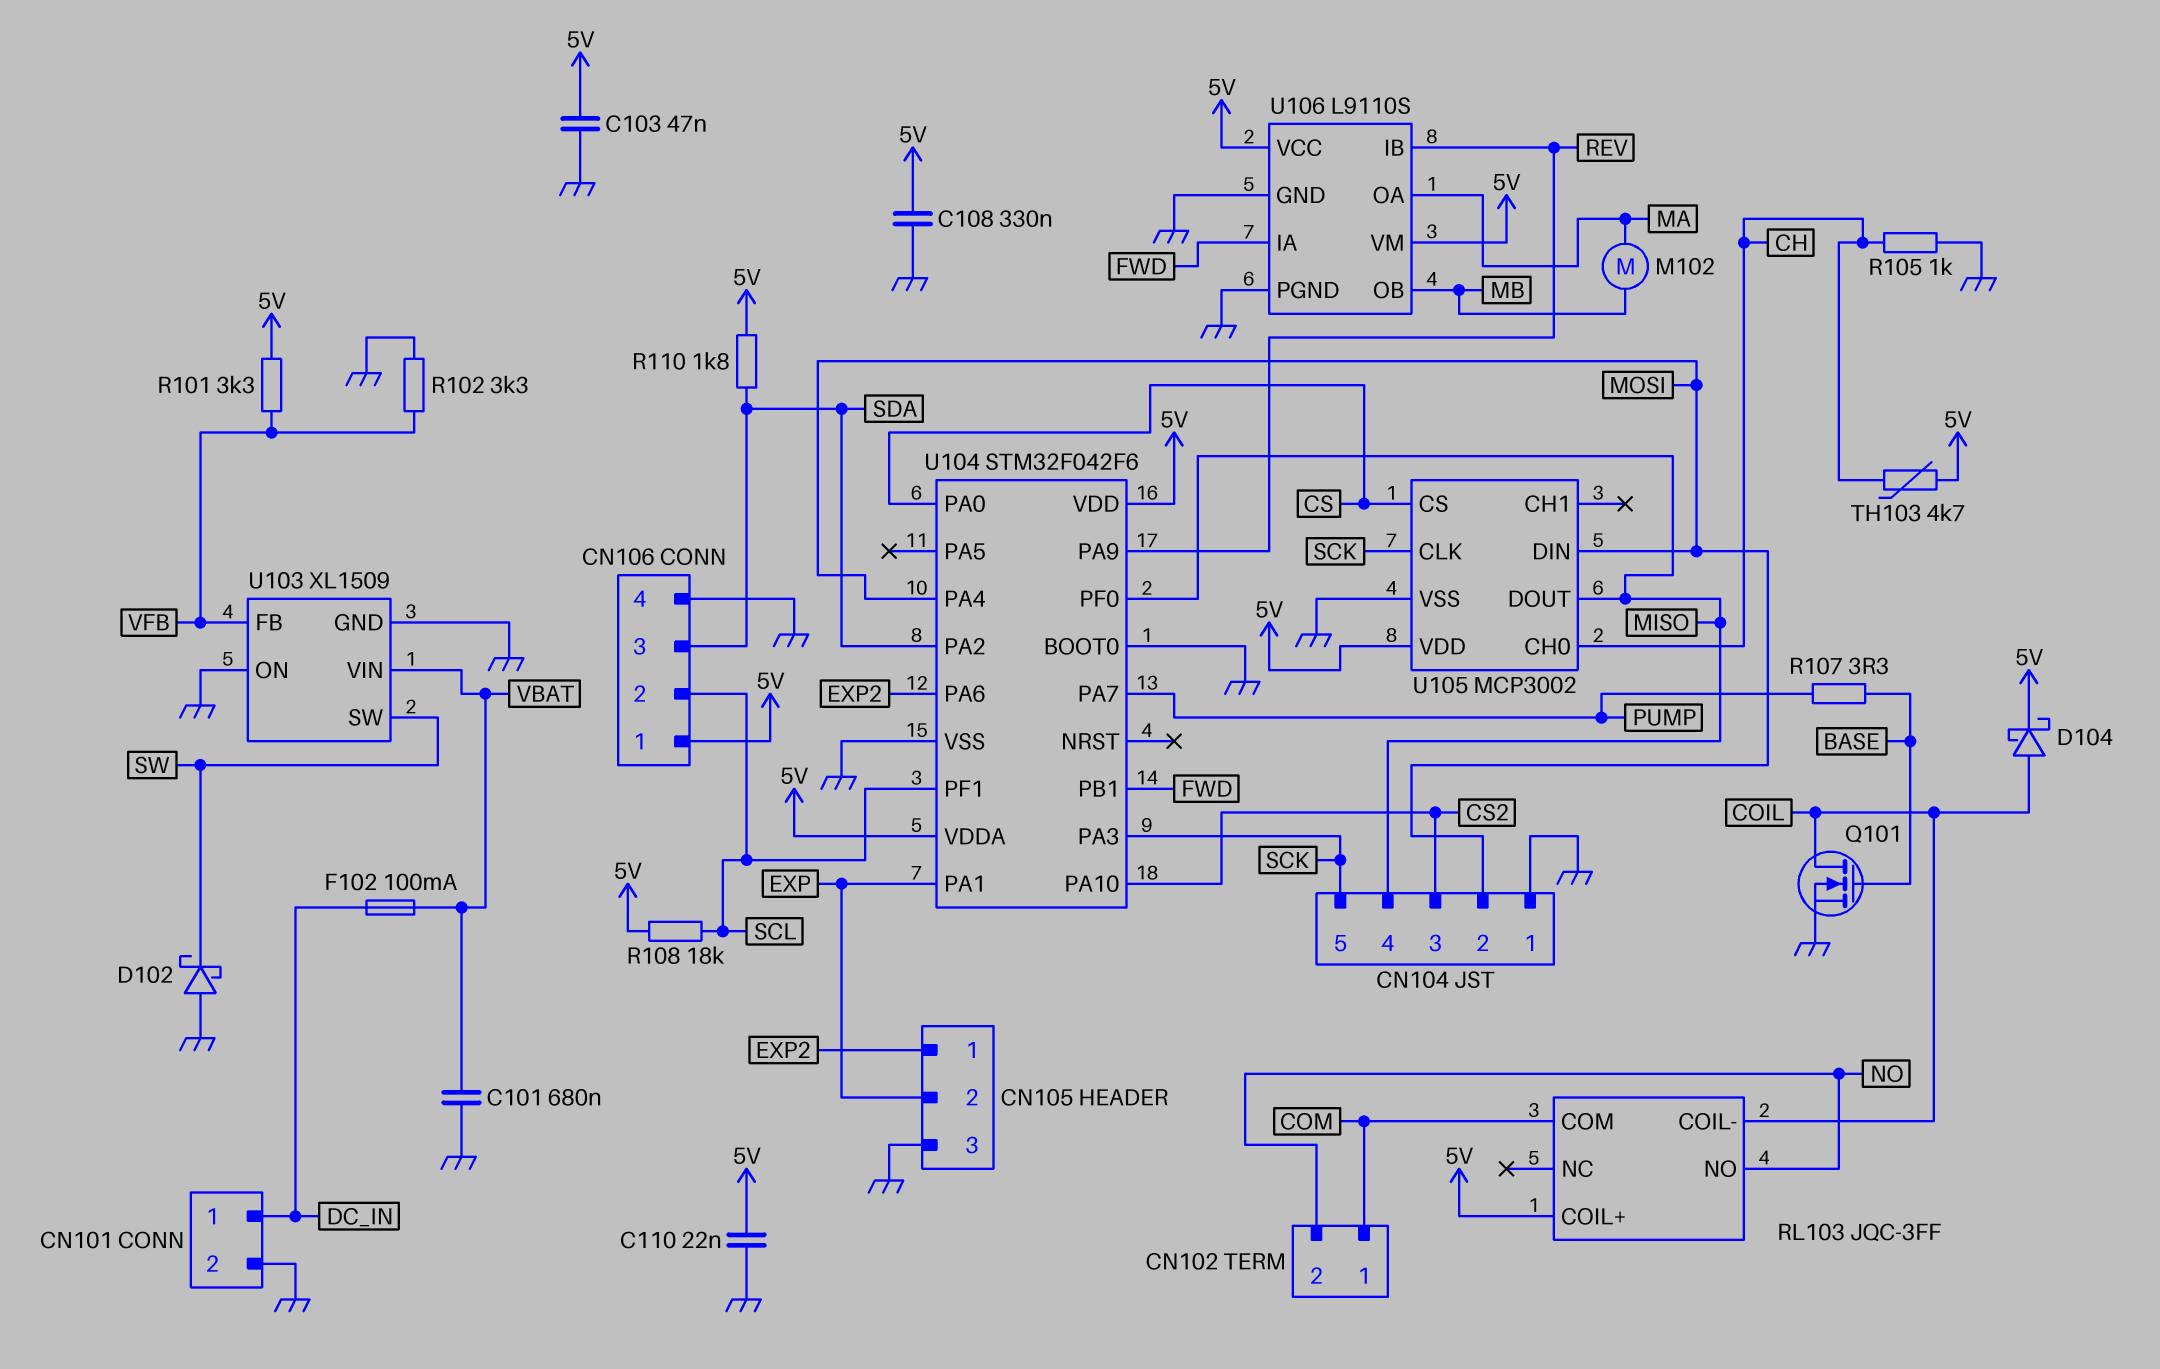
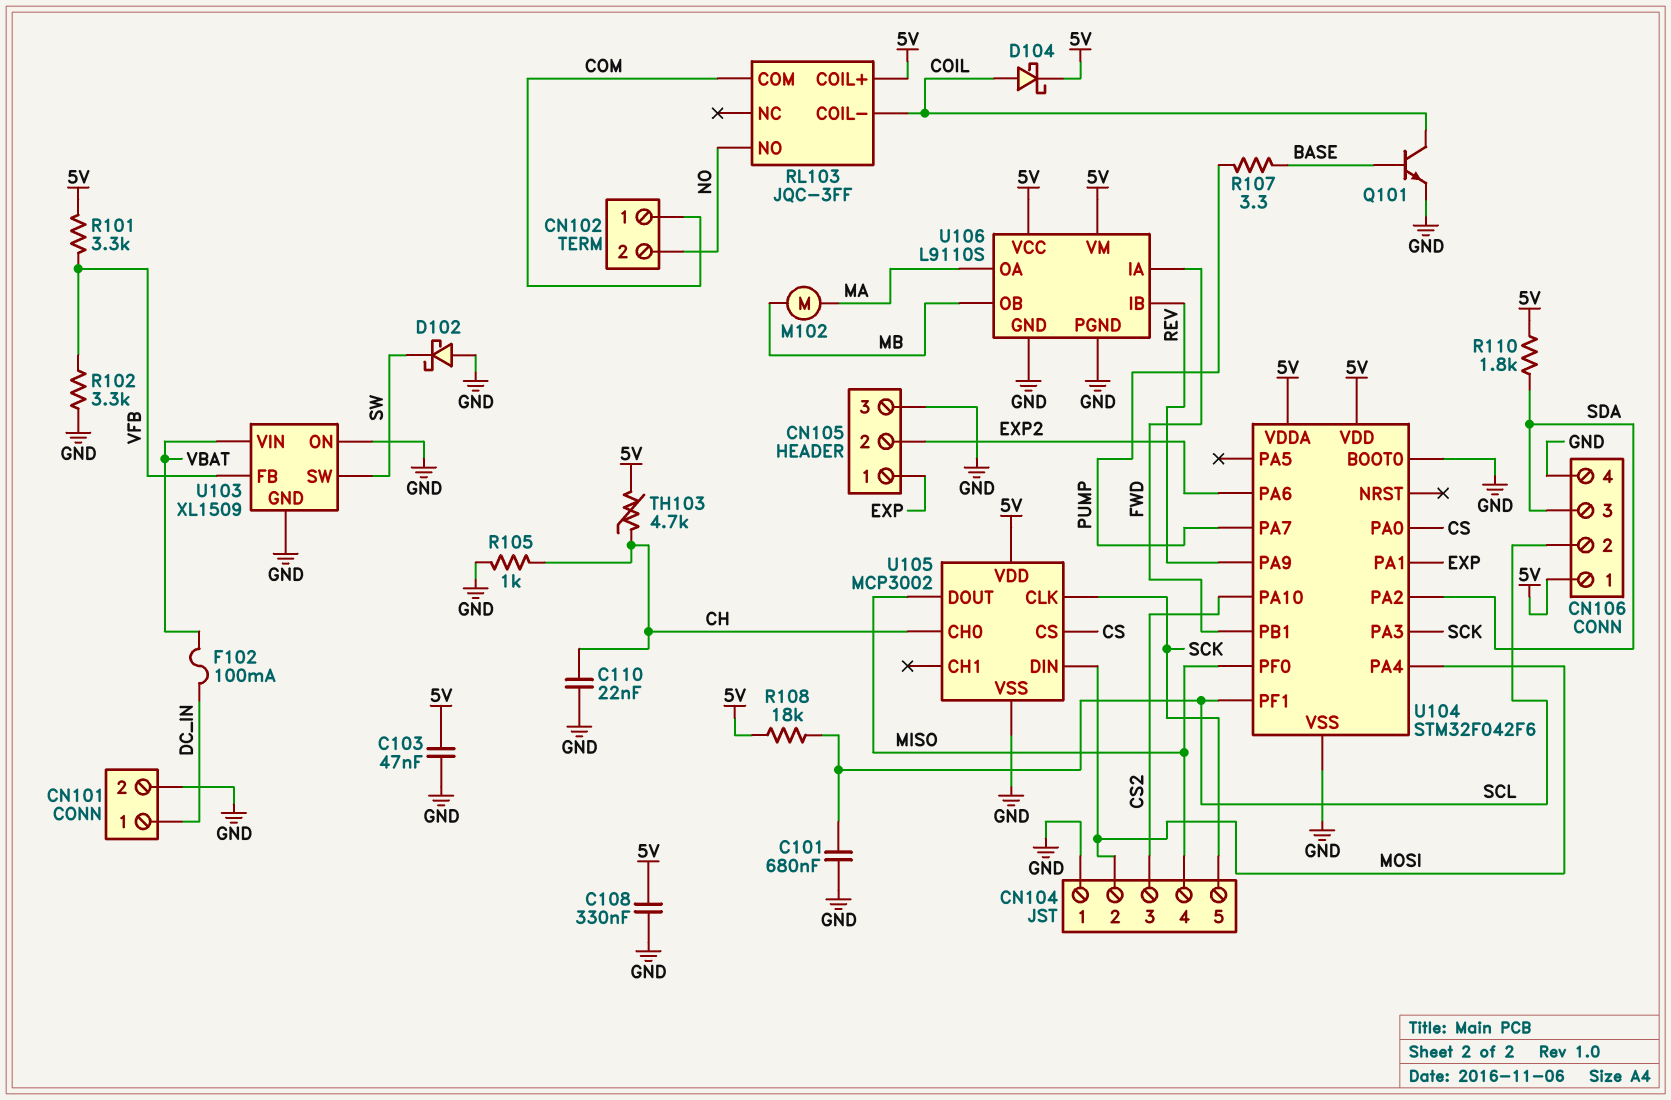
C101: 680nF (GND, VBAT) -> 680nF (GND, SCL)
C110: 22nF (5V, GND) -> 22nF (CH, GND)
CN105 pin 1: EXP2 -> EXP
CN105 pin 2: EXP -> EXP2
Q101: NMOS (G BASE, D COIL, S GND) -> NPN (B BASE, C COIL, E GND)

